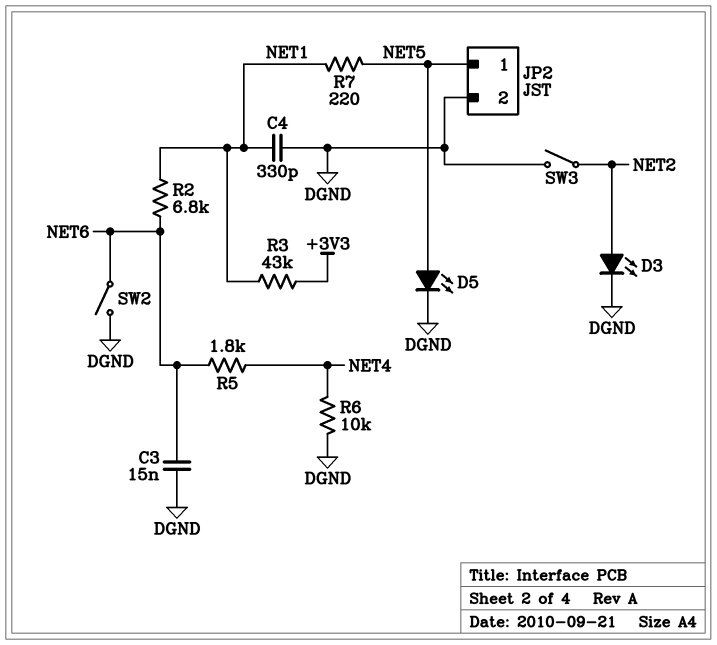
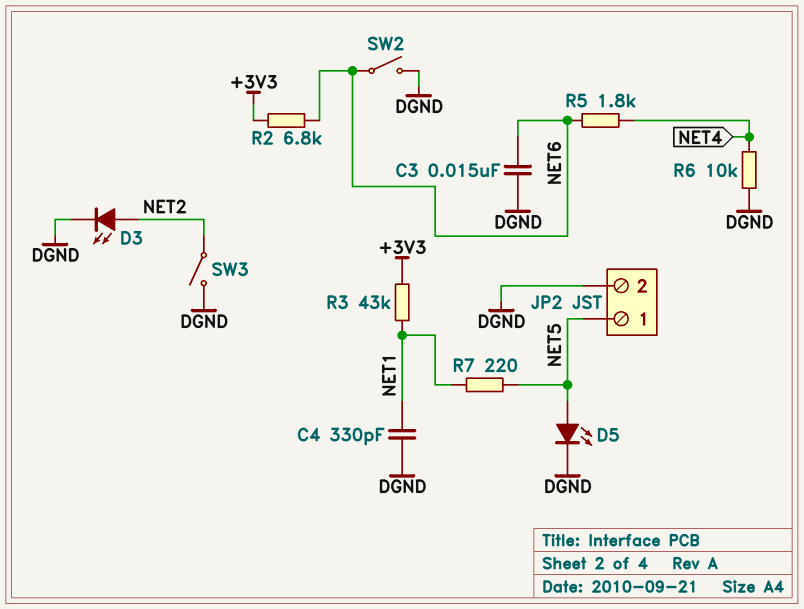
R2: 6.8k (NET1, NET6) -> 6.8k (+3V3, NET6)

